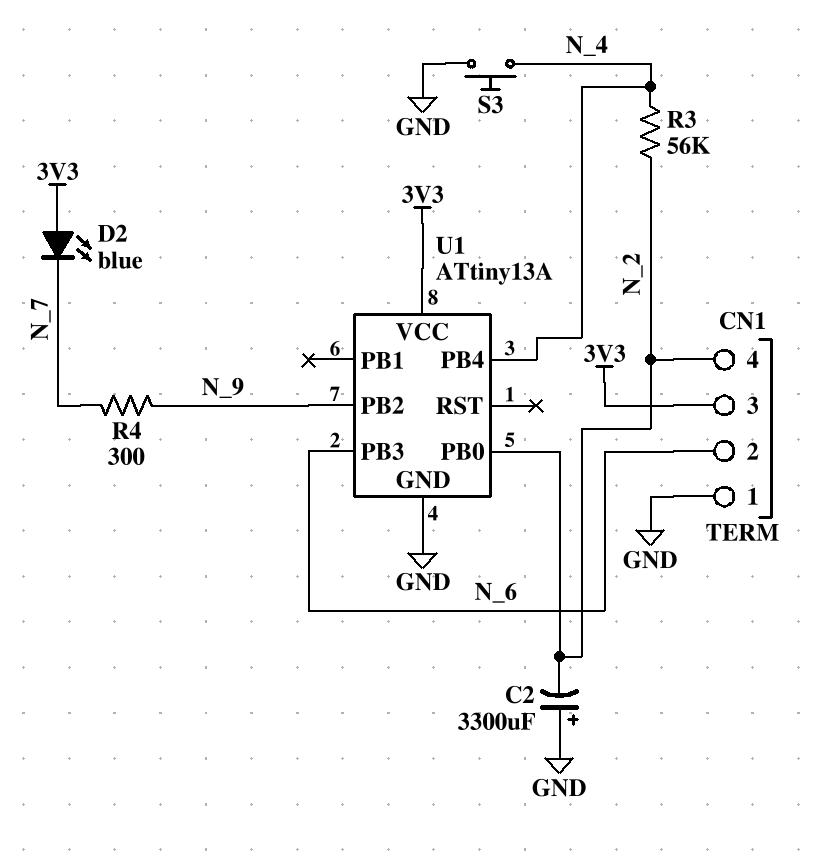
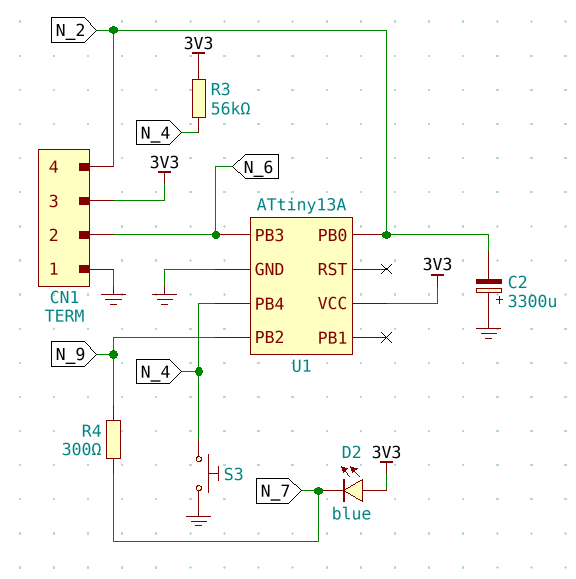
R3: 56k (N_2, N_4) -> 56k (3V3, N_4)

